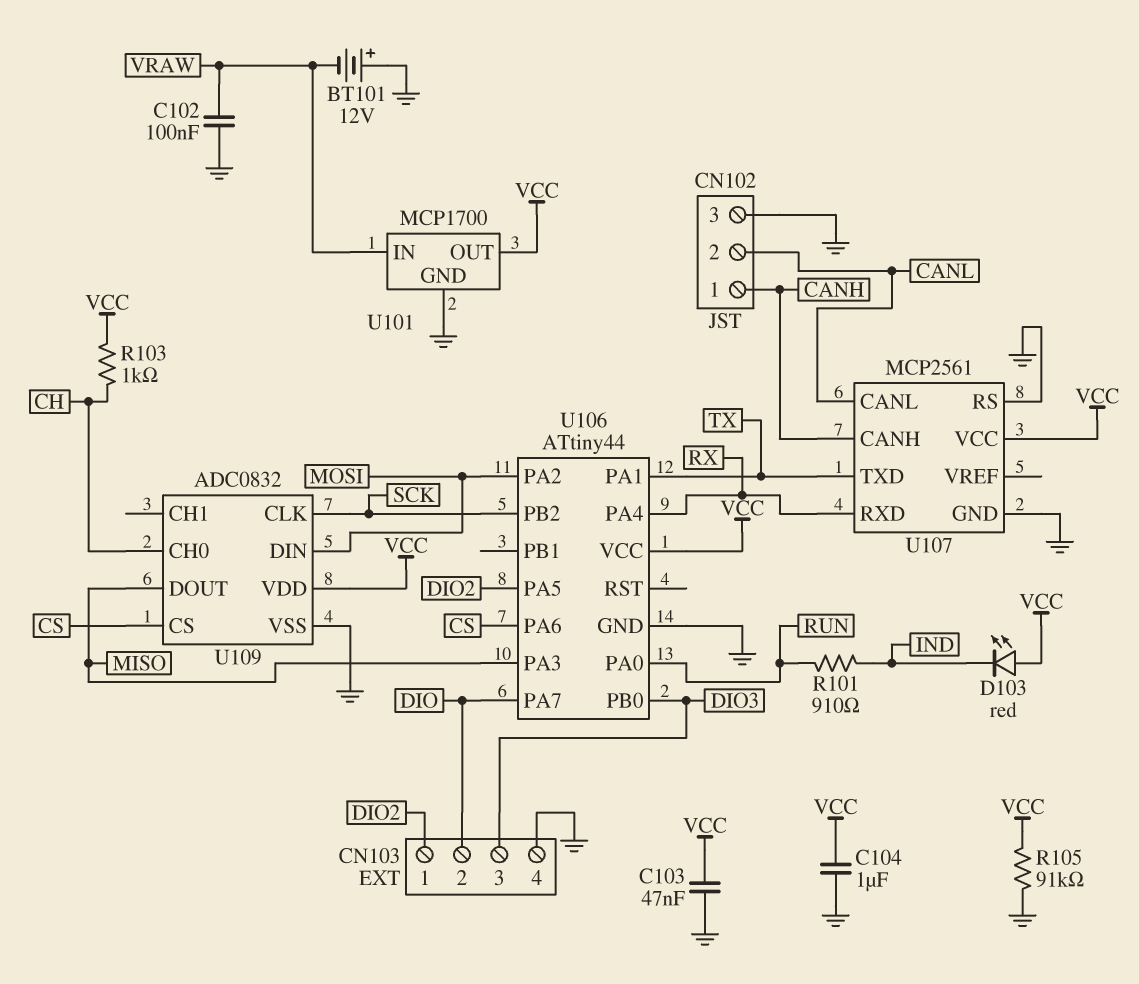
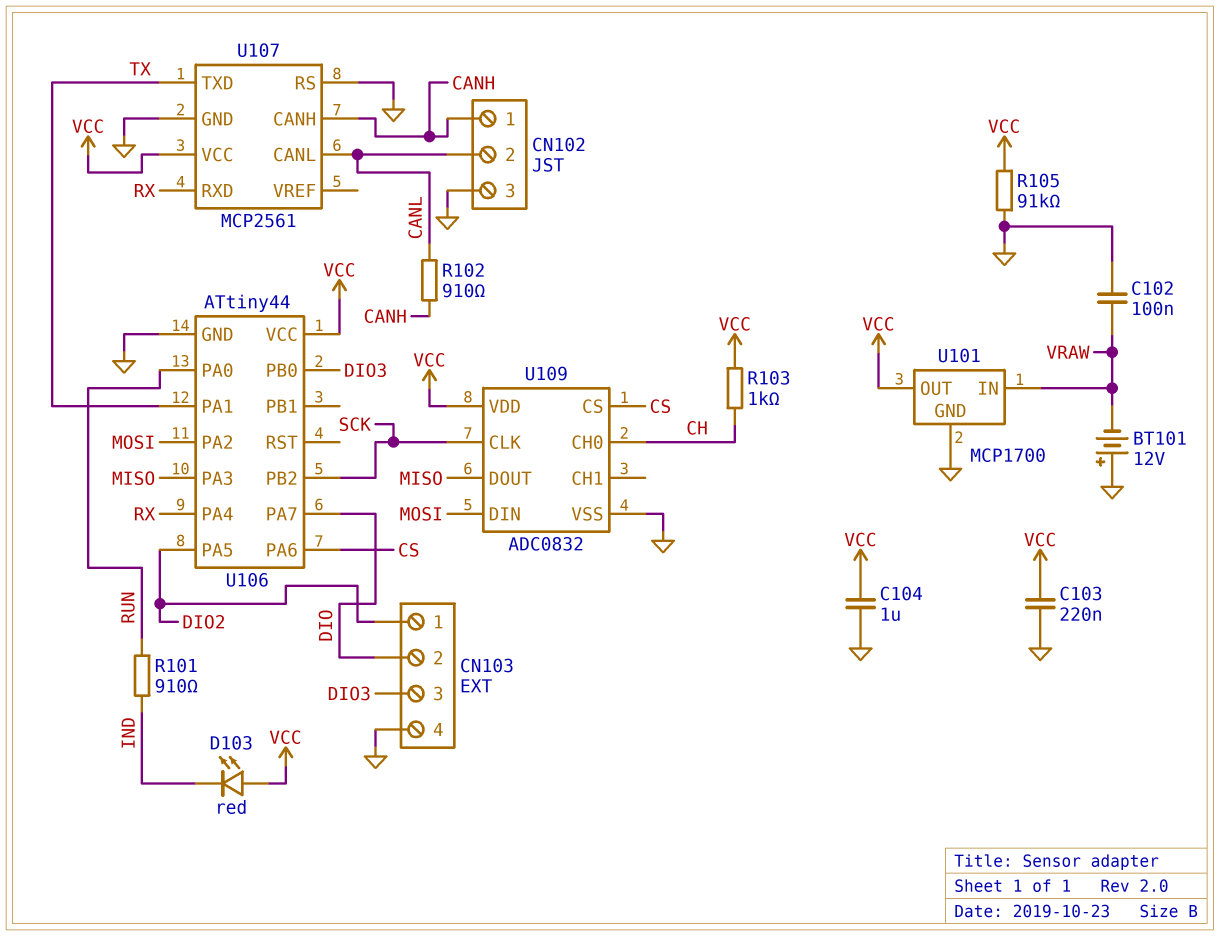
C103: 47nF (GND, VCC) -> 220nF (GND, VCC)
R102: none -> 910 (CANH, CANL)

